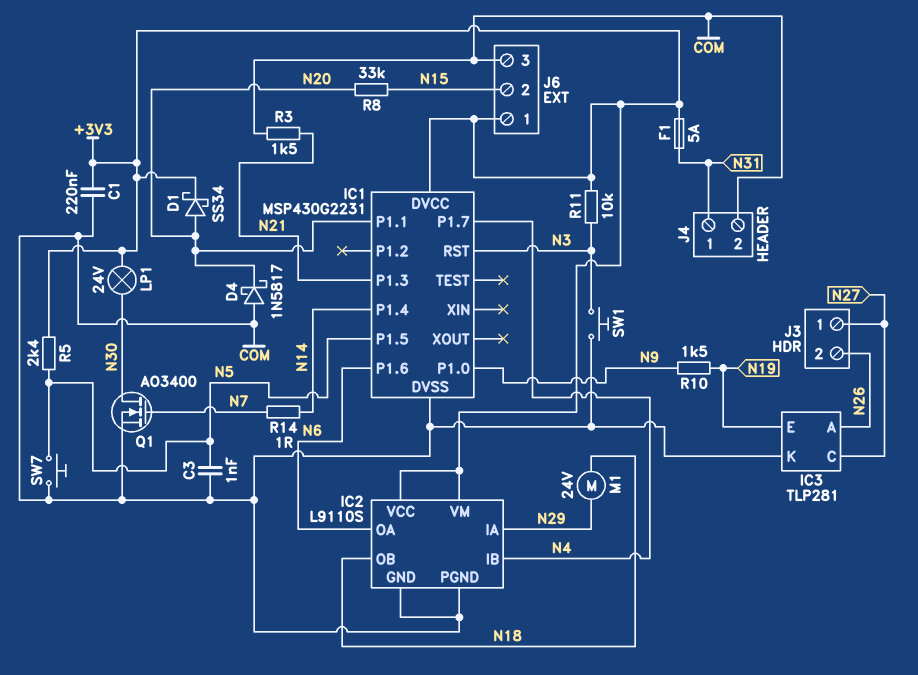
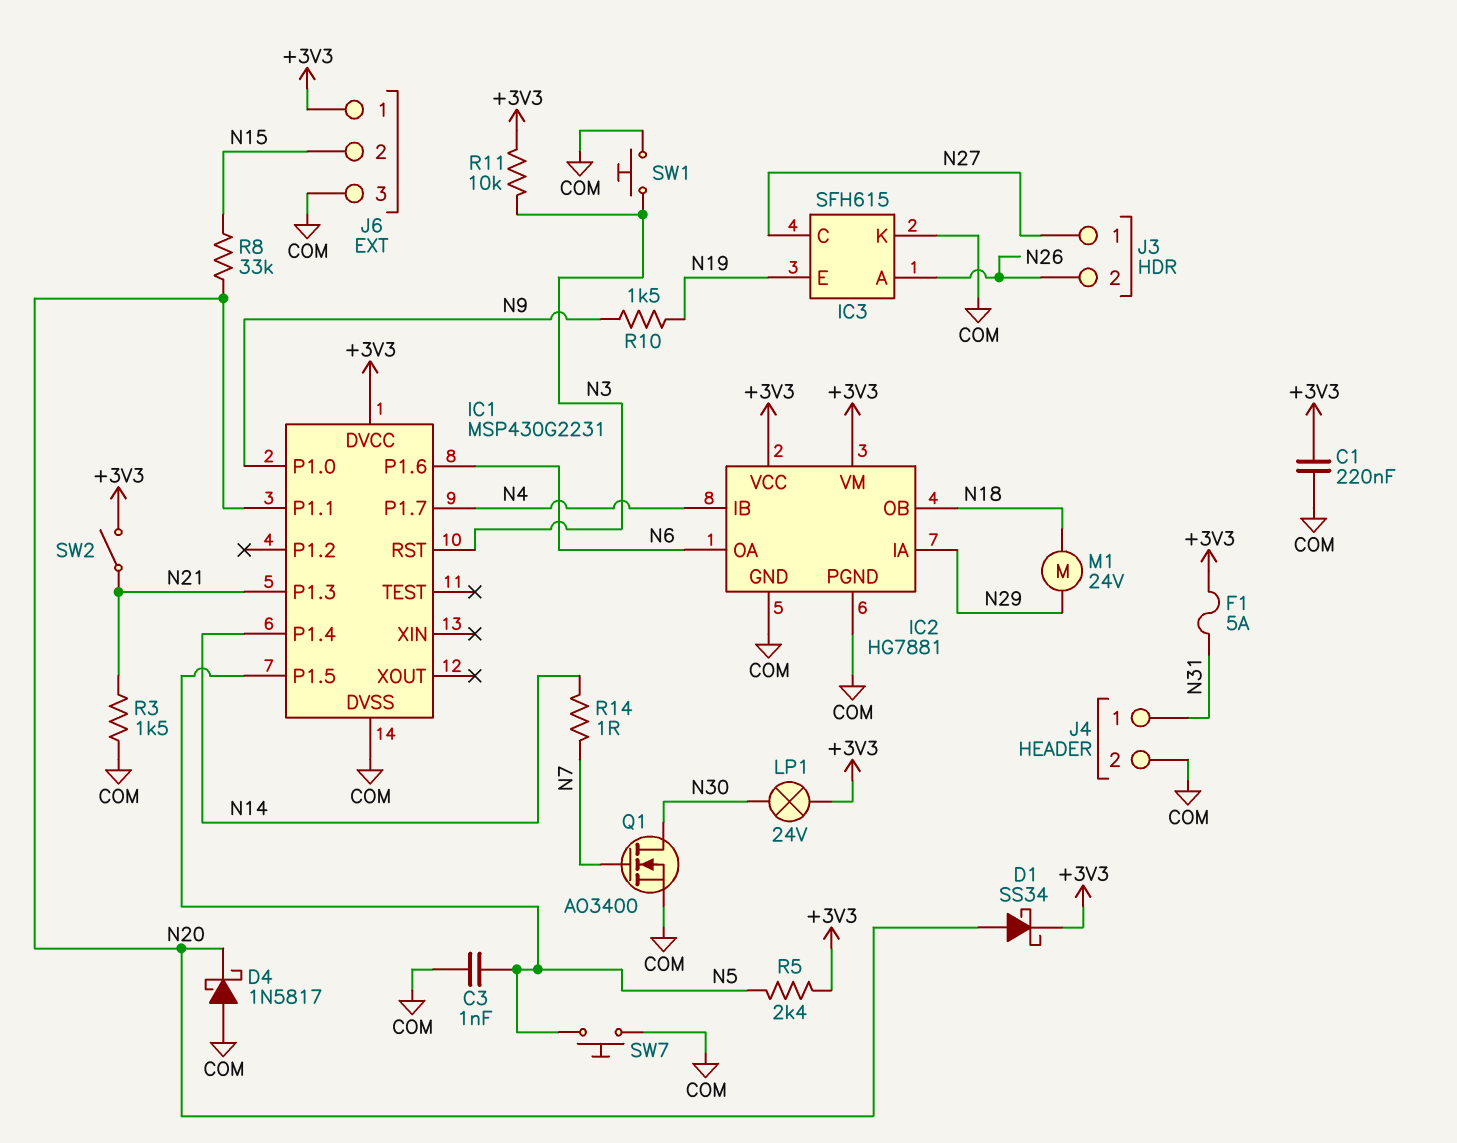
IC2: L9110S -> HG7881
IC3: TLP281 -> SFH615
SW2: none -> switch (+3V3, N21)

